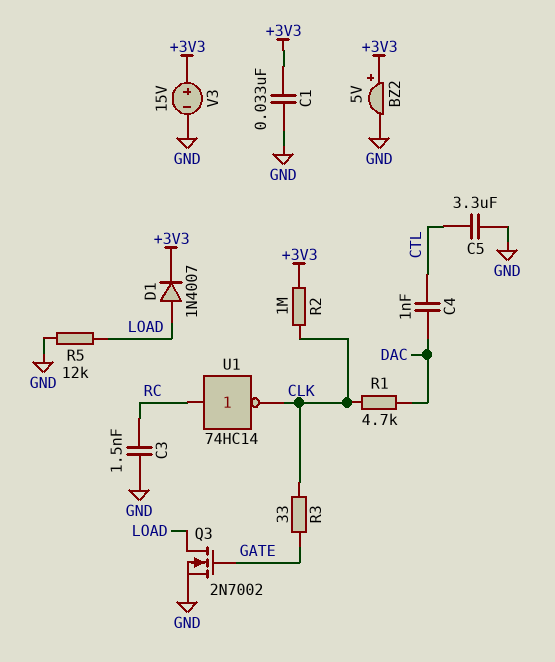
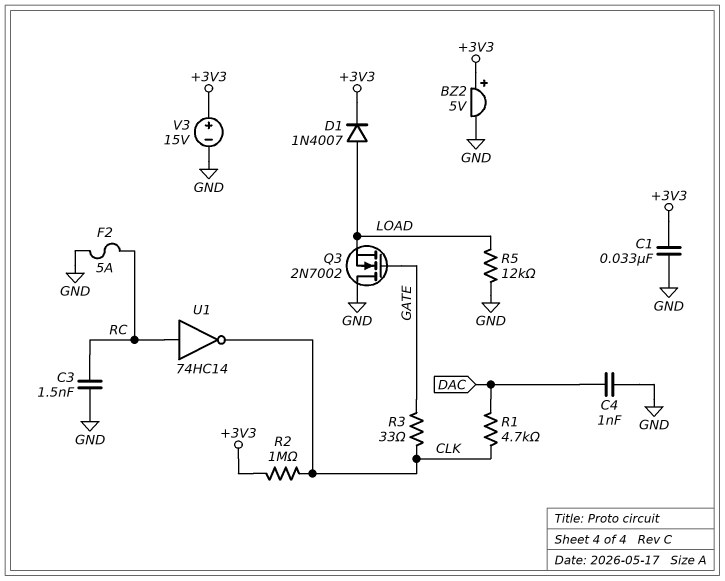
C4: 1nF (CTL, DAC) -> 1nF (DAC, GND)
C5: 3.3uF (CTL, GND) -> none
F2: none -> 5A (GND, RC)
Q3: NMOS 2N7002 (G GATE, D LOAD, S GND) -> NMOS 2N7002 (G GATE, D GND, S LOAD)

